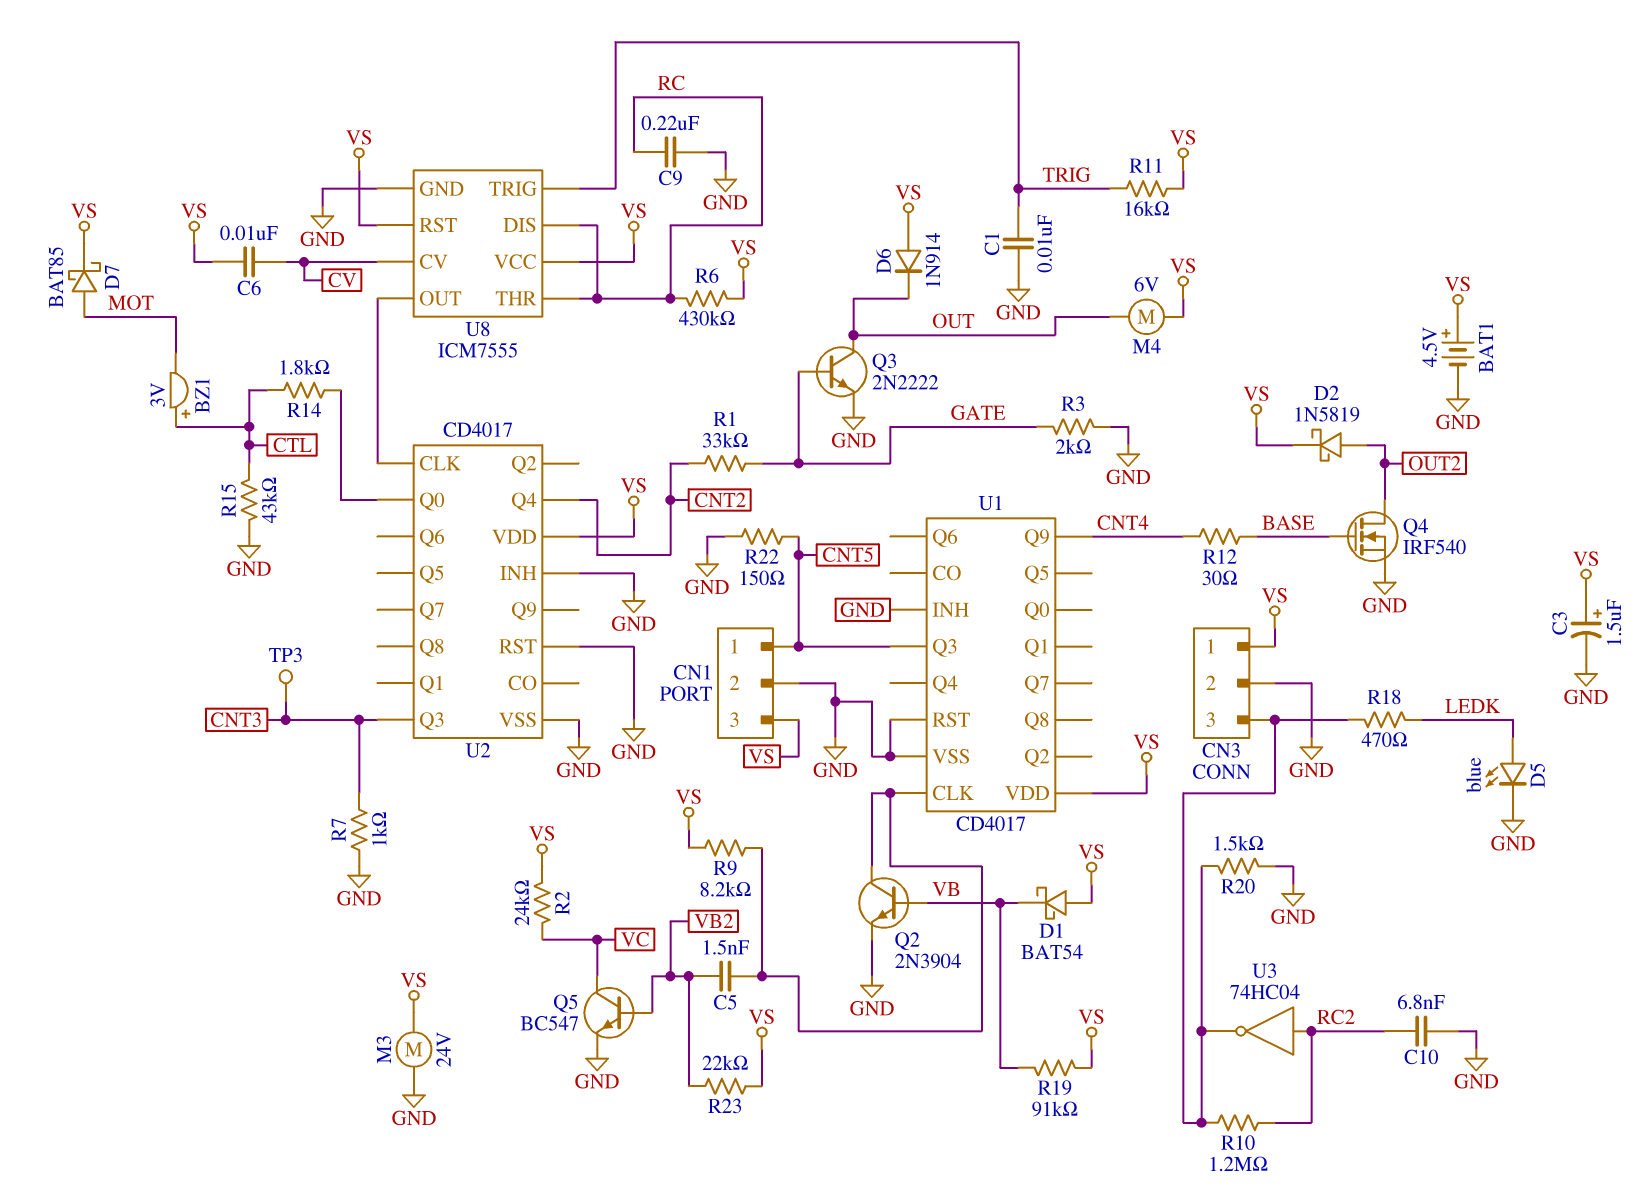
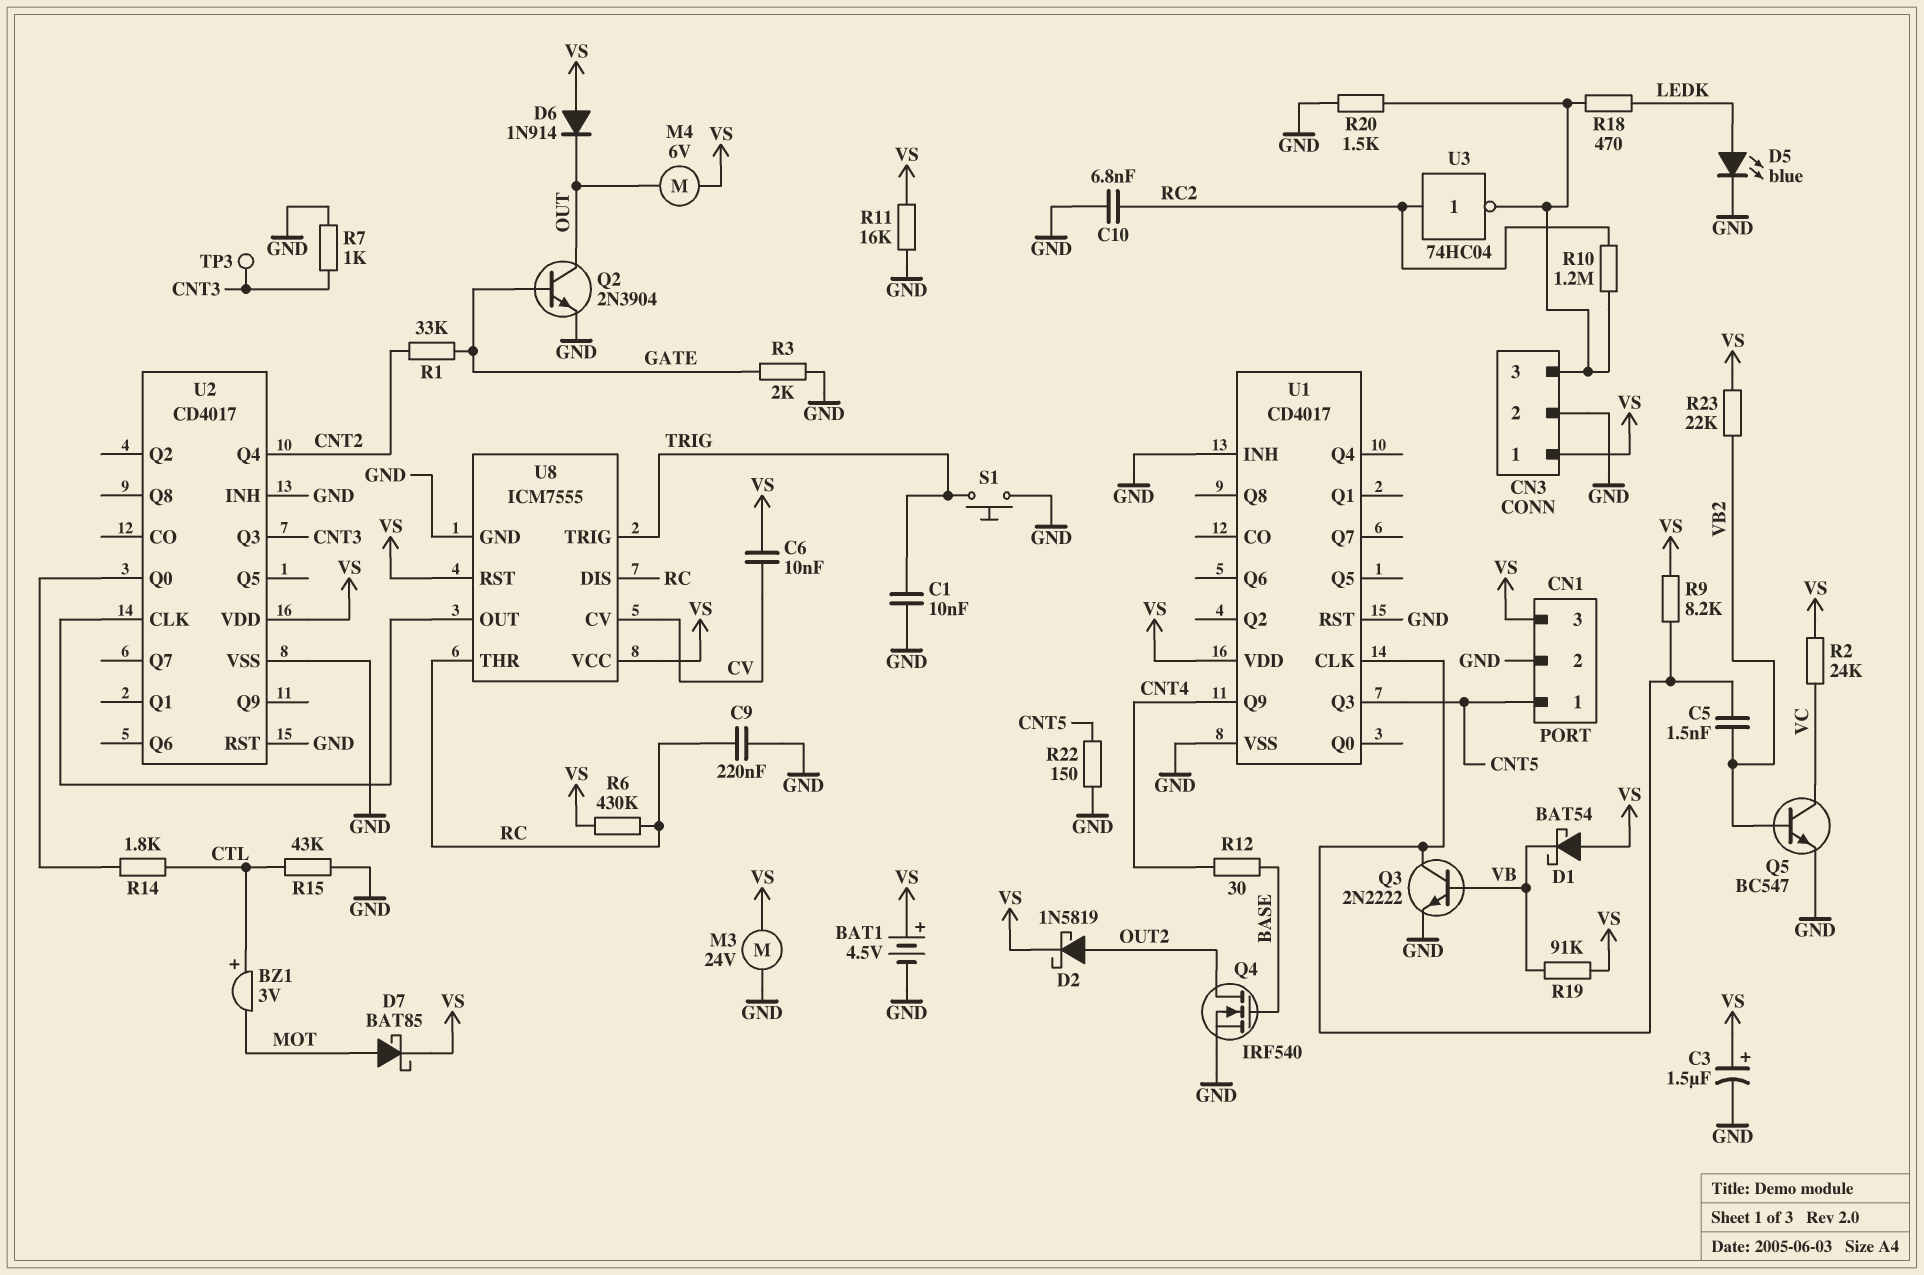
Q2: NPN 2N3904 (B VB, C U1/CLK, E GND) -> NPN 2N3904 (B GATE, C OUT, E GND)
Q3: NPN 2N2222 (B GATE, C OUT, E GND) -> NPN 2N2222 (B VB, C U1/CLK, E GND)
R11: 16k (TRIG, VS) -> 16k (GND, VS)
S1: none -> button (GND, TRIG)

